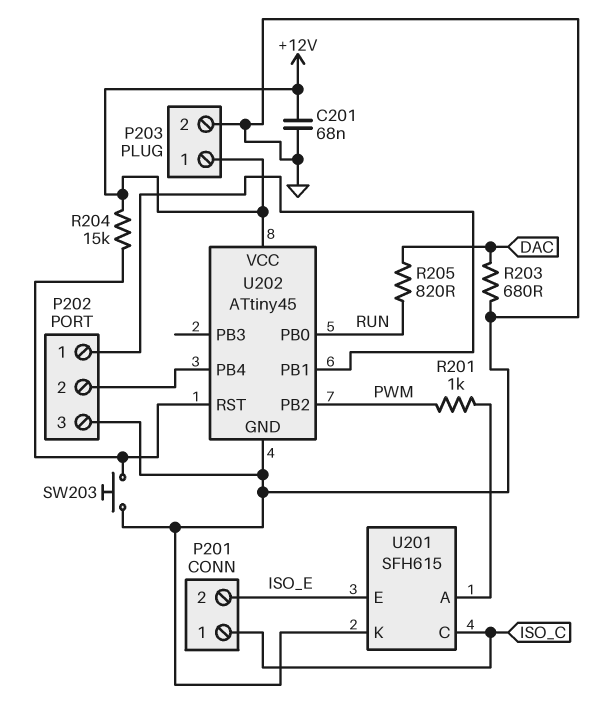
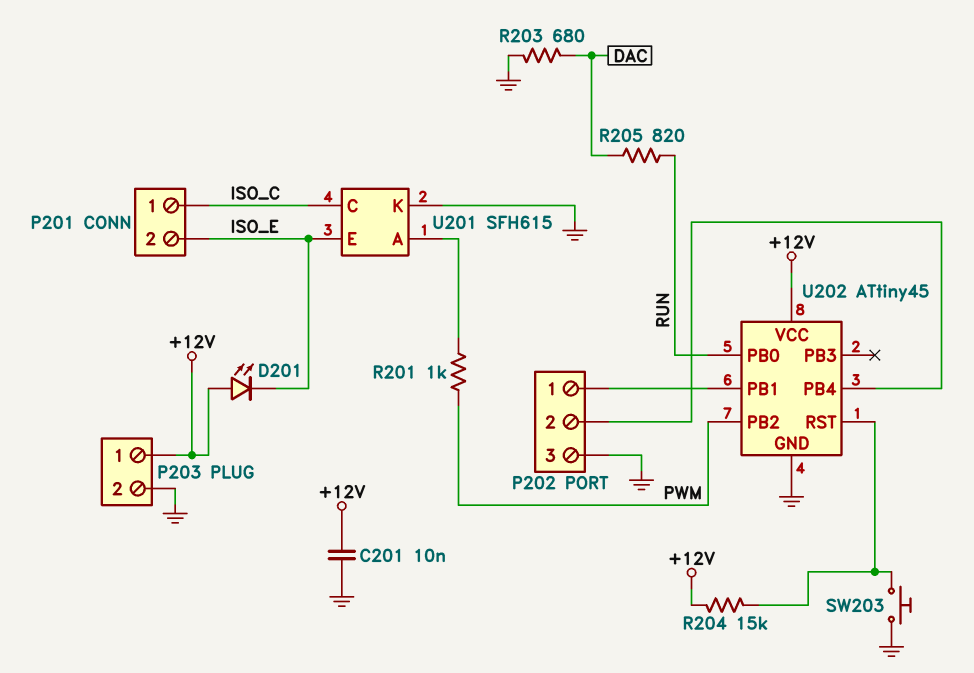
C201: 68nF (+12V, GND) -> 10nF (+12V, GND)
D201: none -> LED (A +12V, K ISO_E)

